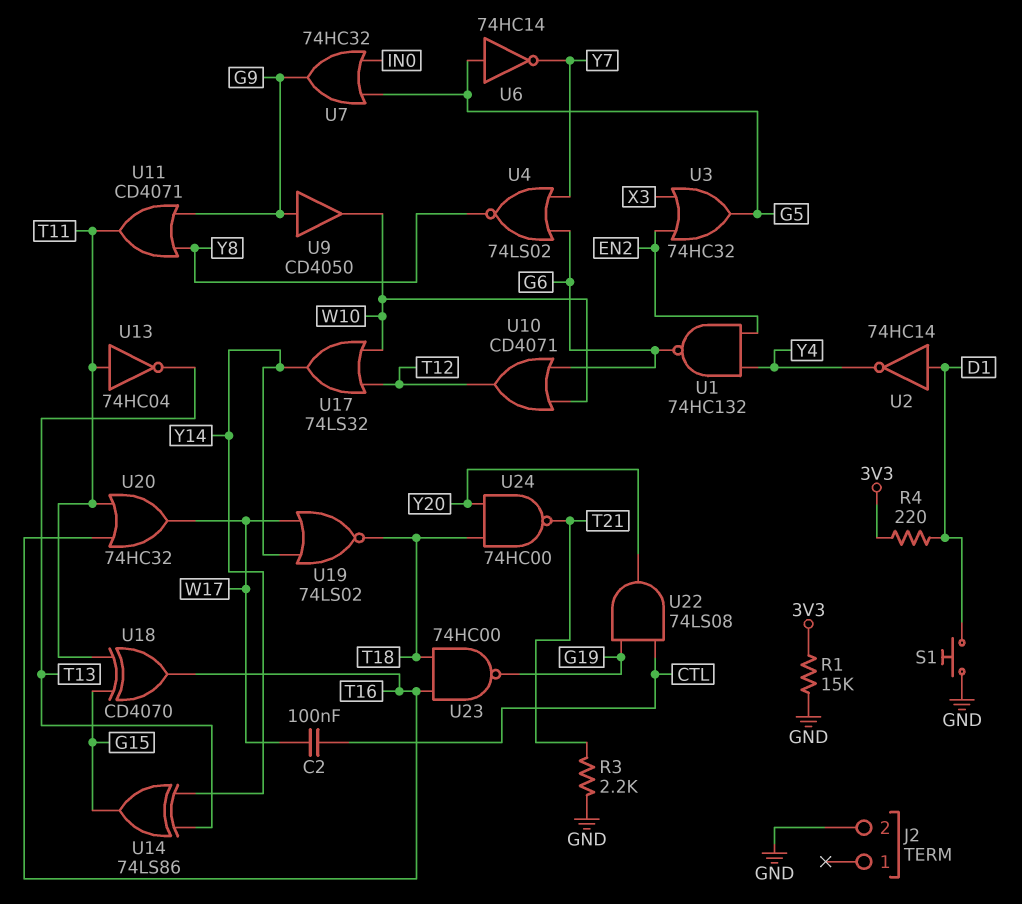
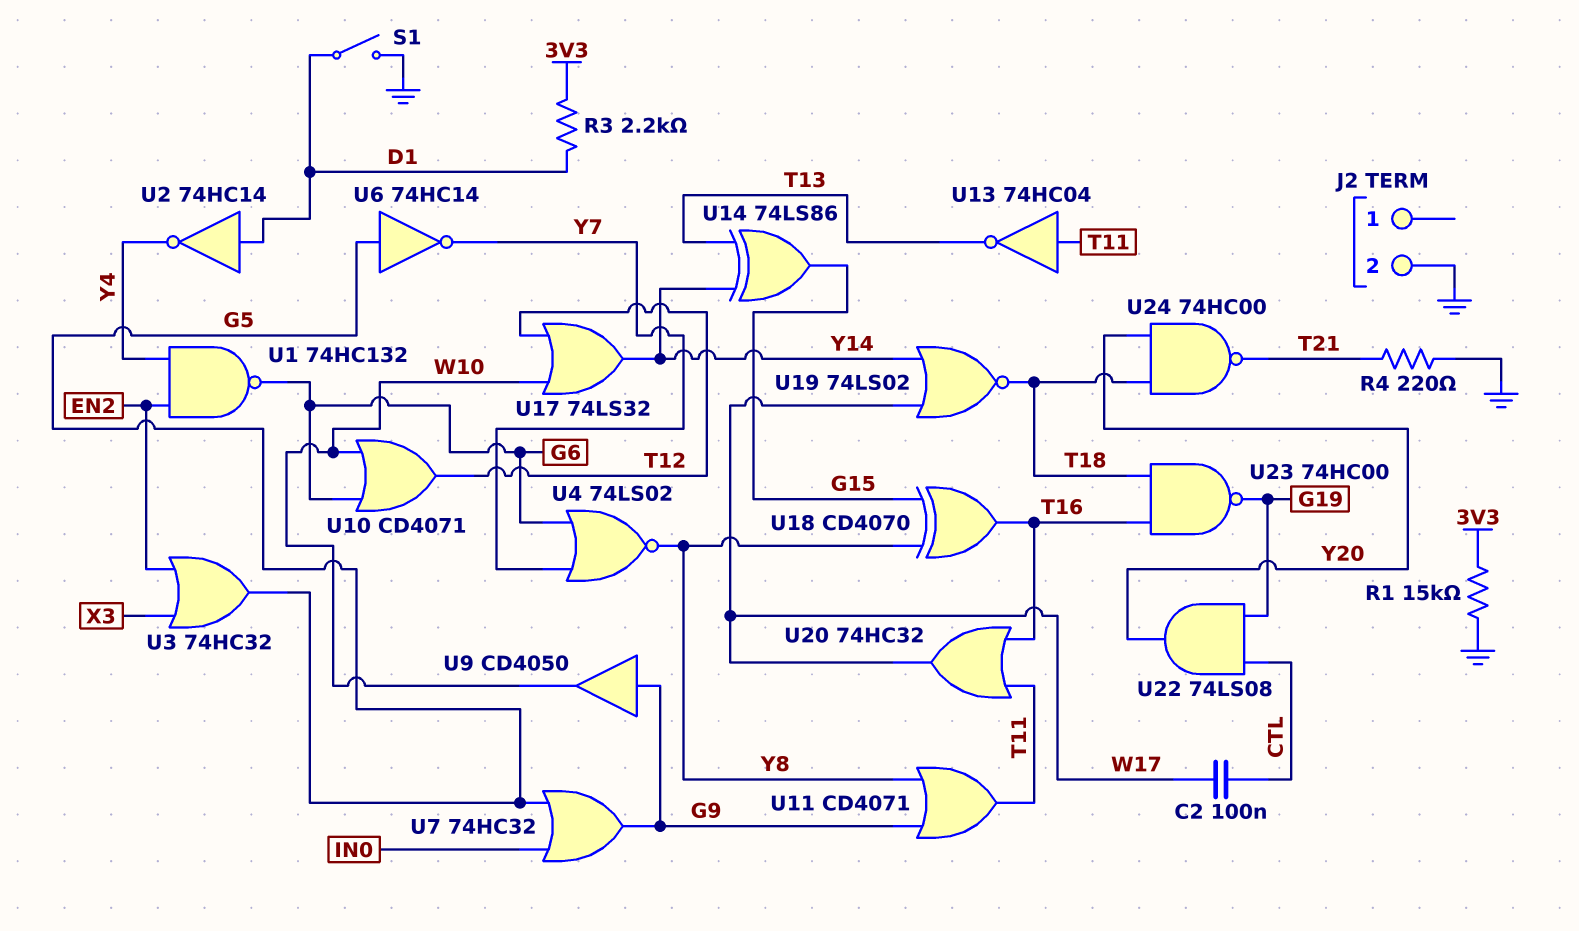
R3: 2.2k (GND, T21) -> 2.2k (3V3, D1)
R4: 220 (3V3, D1) -> 220 (GND, T21)
S1: button (D1, GND) -> switch (D1, GND)
U18: XOR CD4070 (in G15, in T11, out T16) -> XOR CD4070 (in G15, in Y8, out T16)

